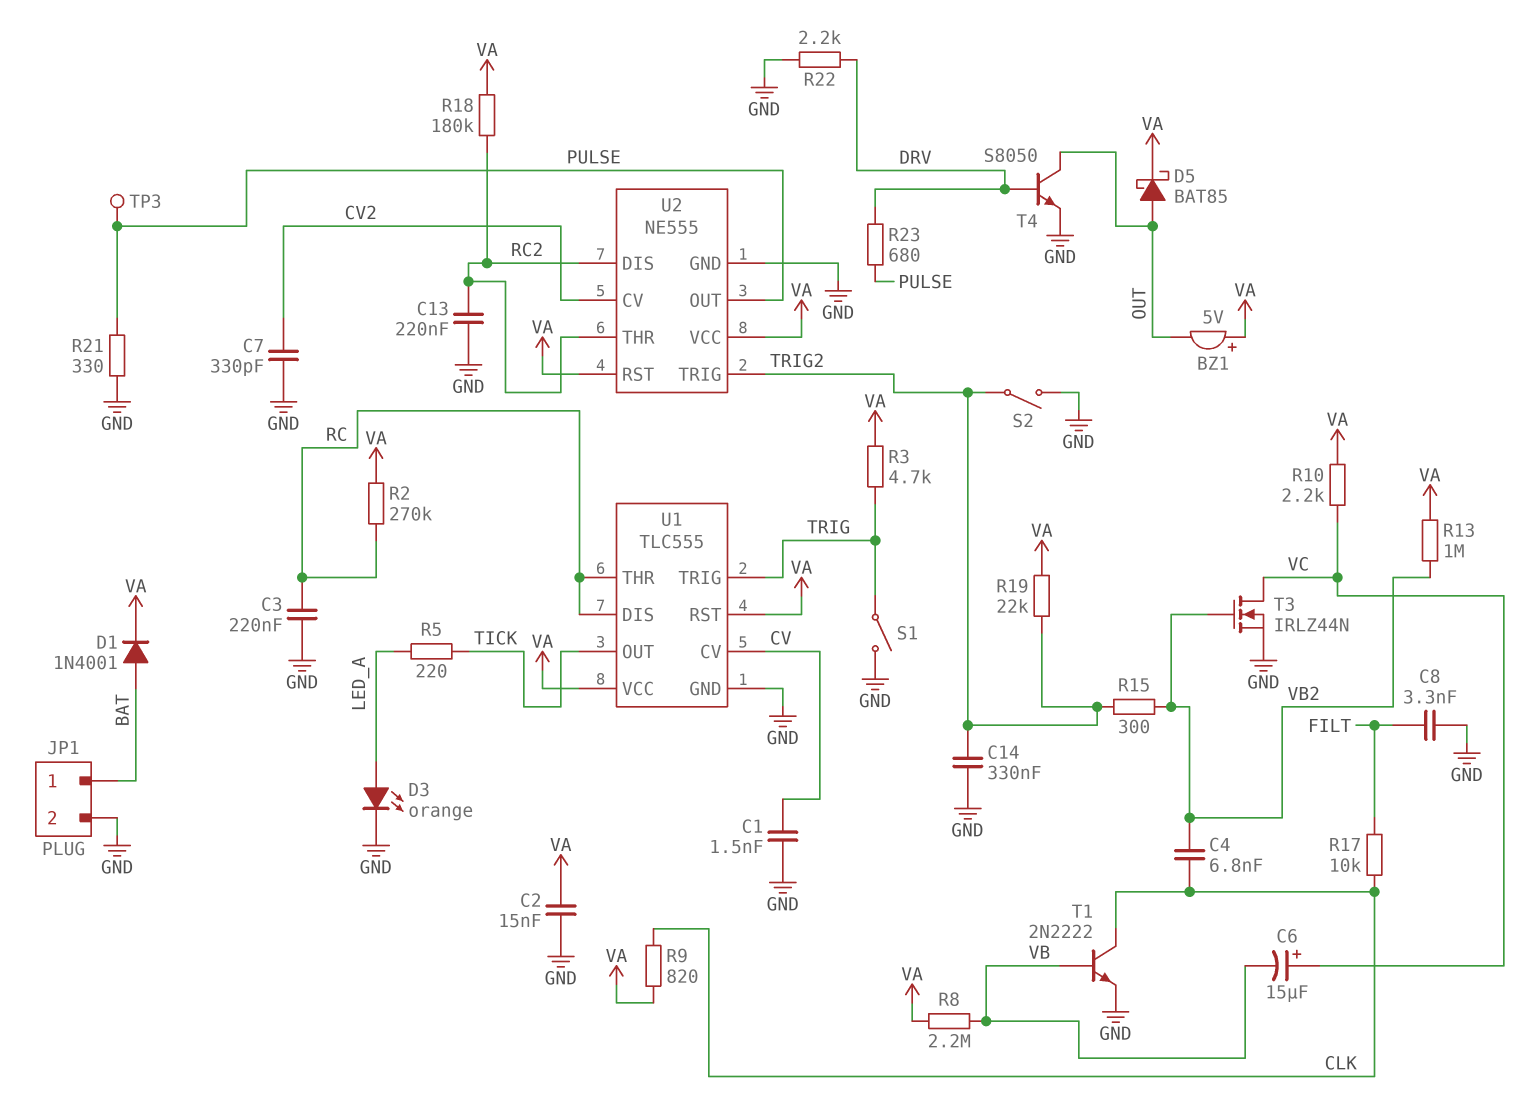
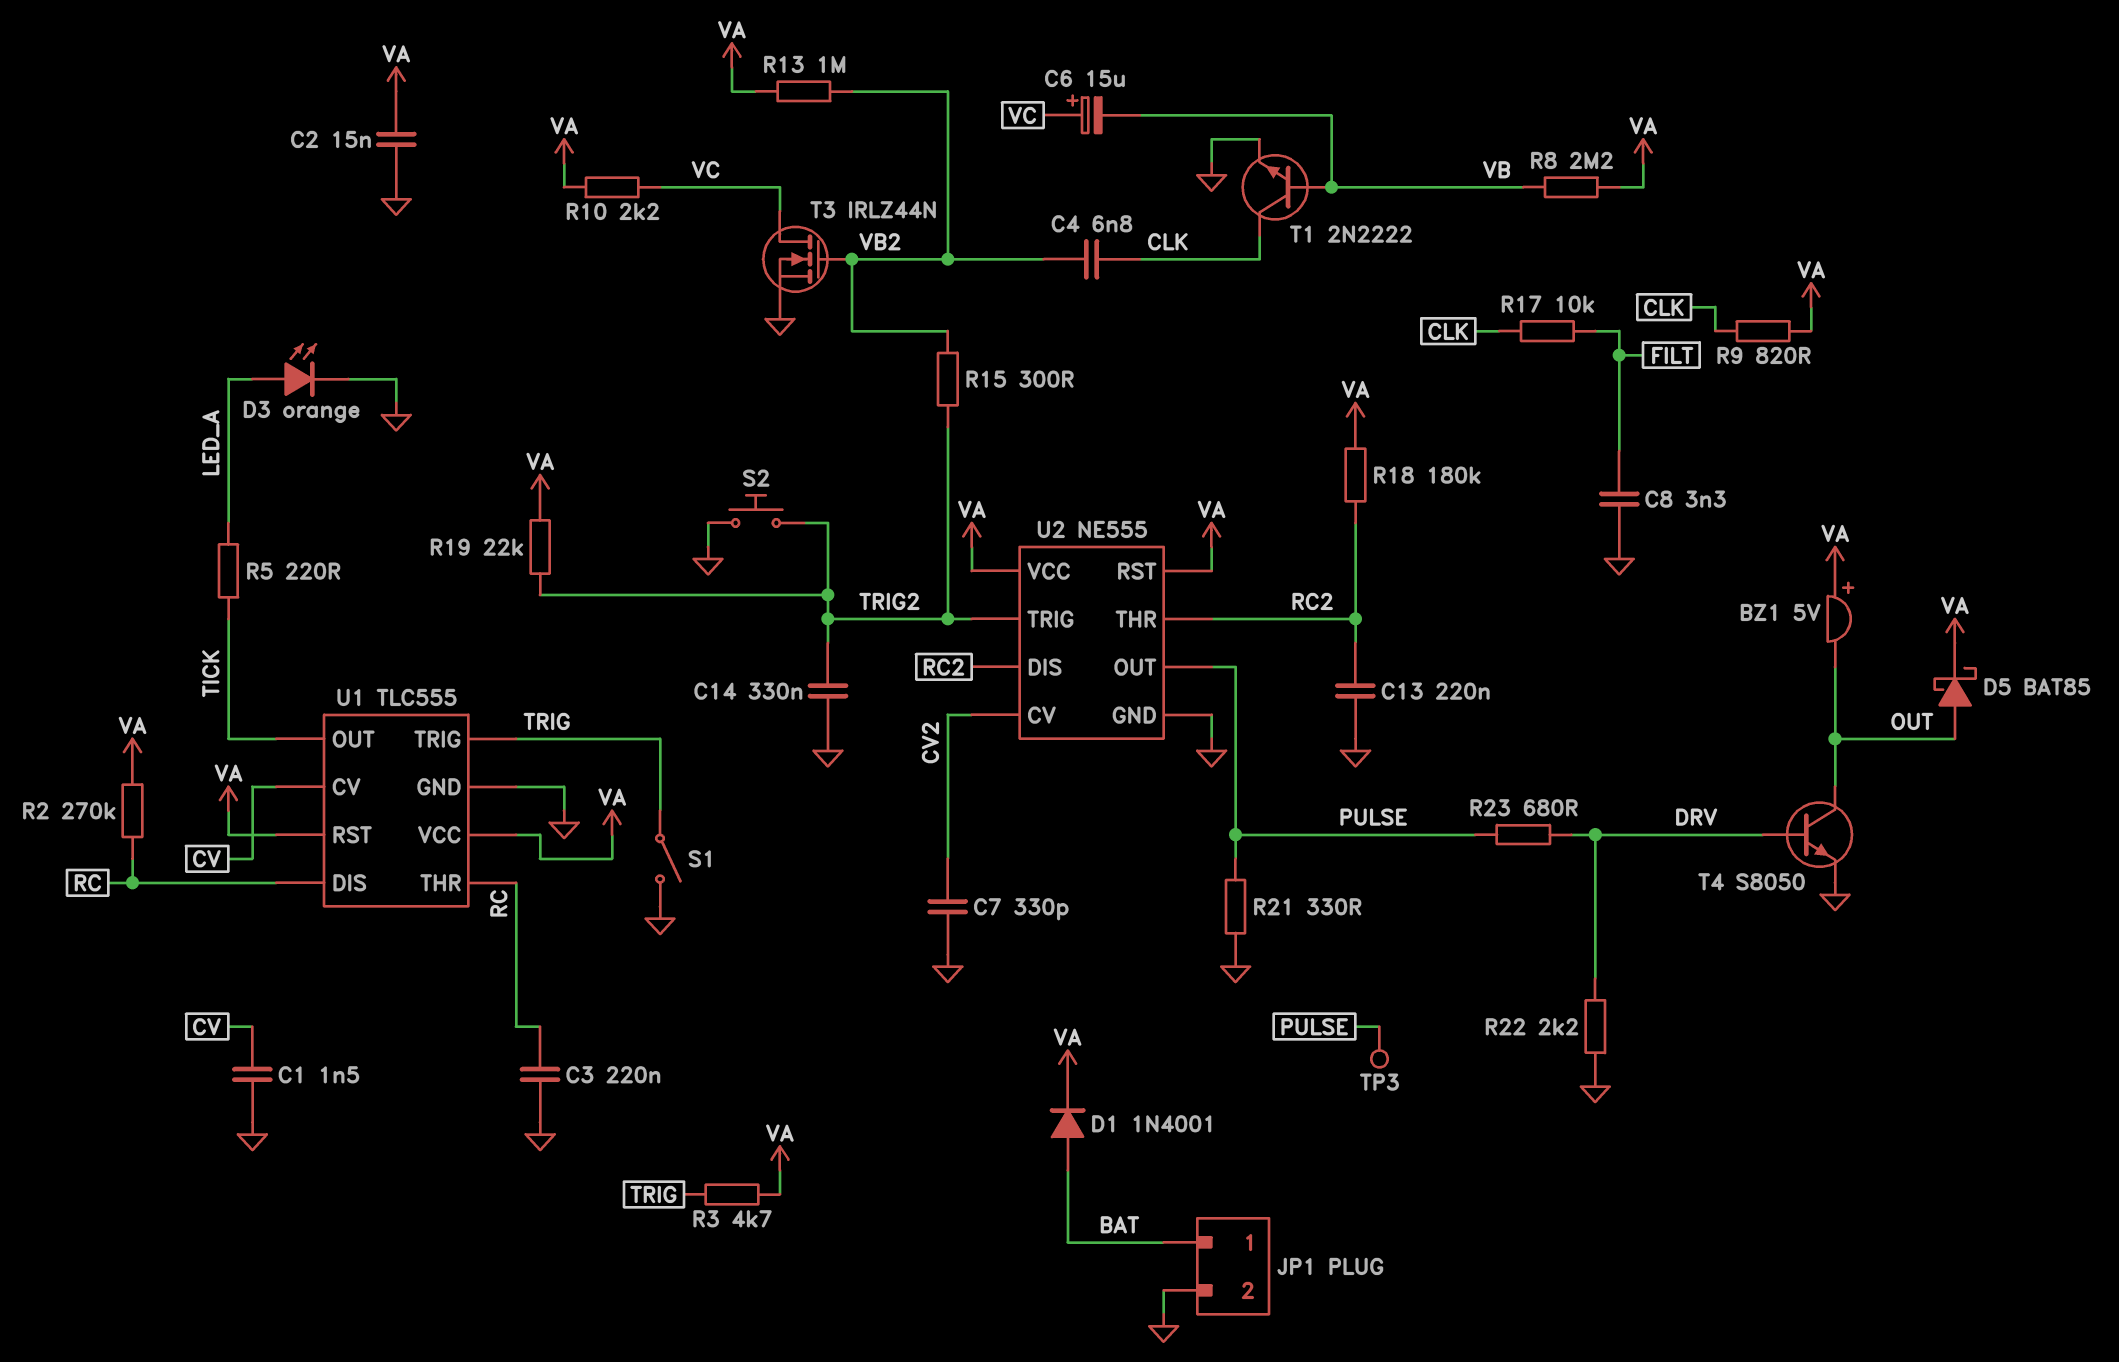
S2: switch (GND, TRIG2) -> button (GND, TRIG2)

